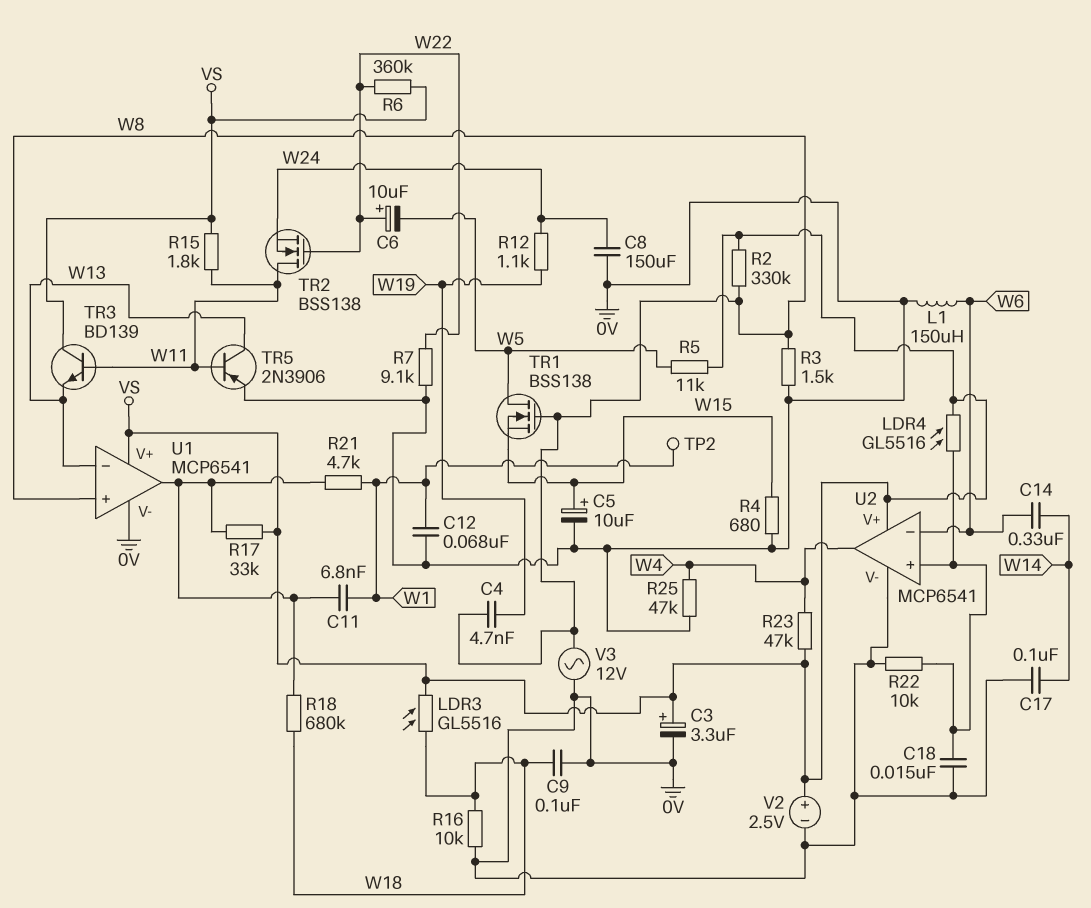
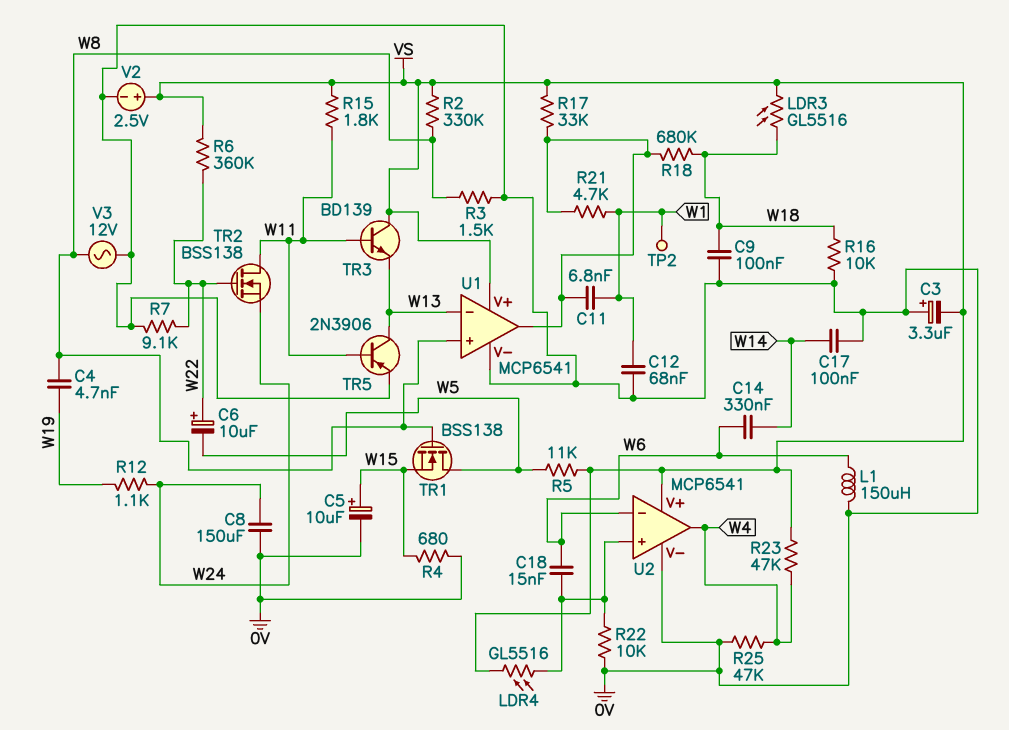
C3: 3.3uF (plus VS, minus 0V) -> 3.3uF (plus 0V, minus VS)
C18: 15nF (0V, U2/in+) -> 15nF (U2/in+, W6)

